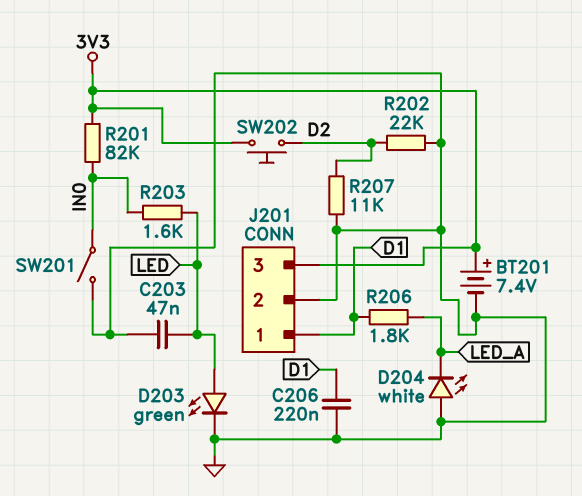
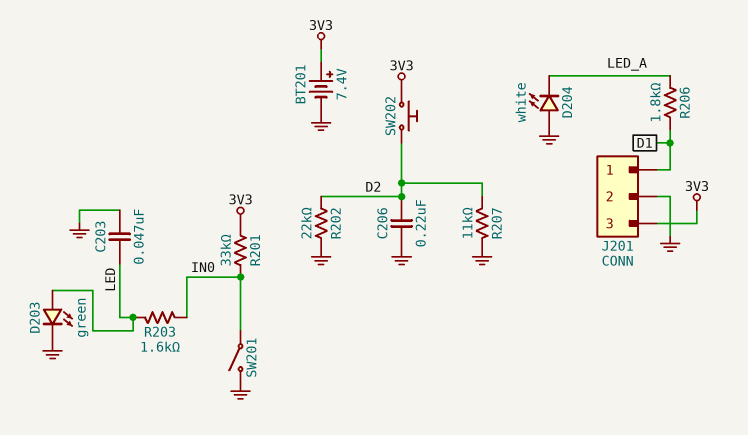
C206: 220nF (D1, GND) -> 220nF (D2, GND)
R201: 82k (3V3, IN0) -> 33k (3V3, IN0)

